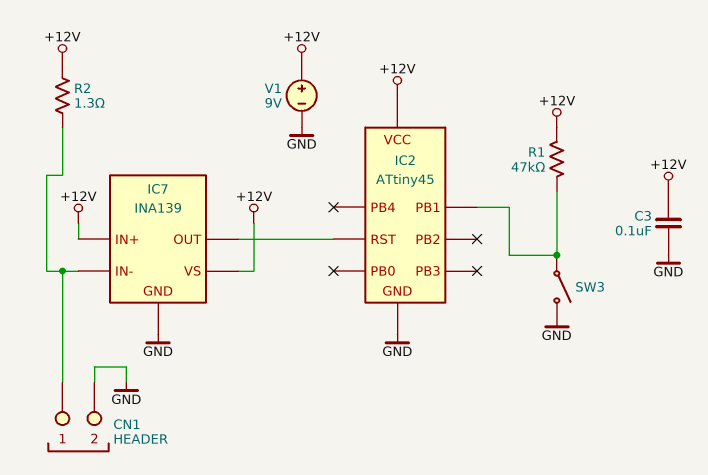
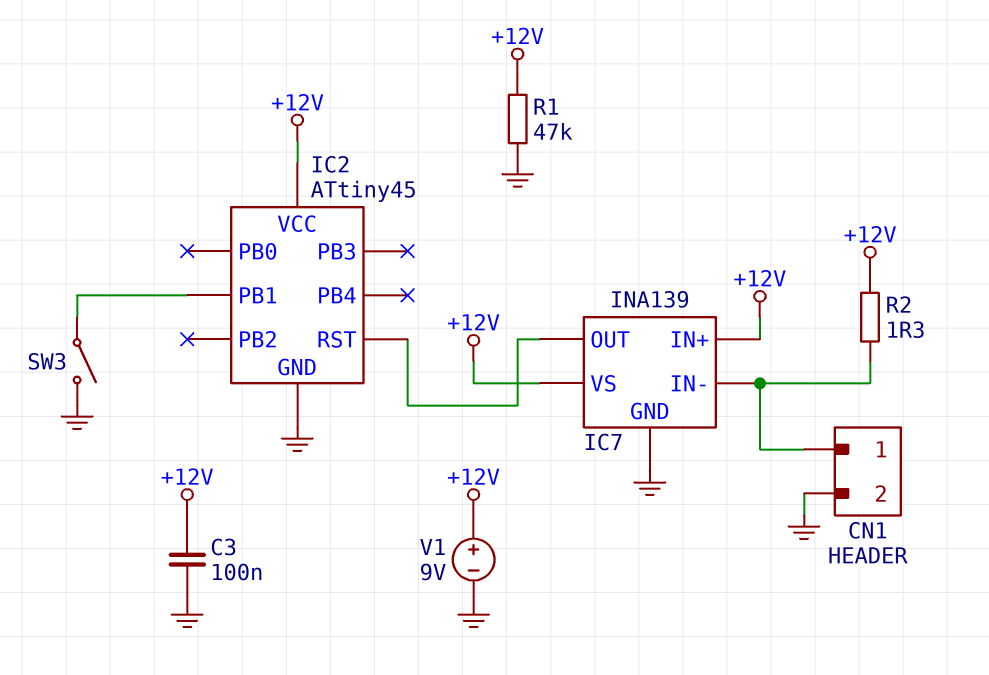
R1: 47k (+12V, IC2/PB1) -> 47k (+12V, GND)

